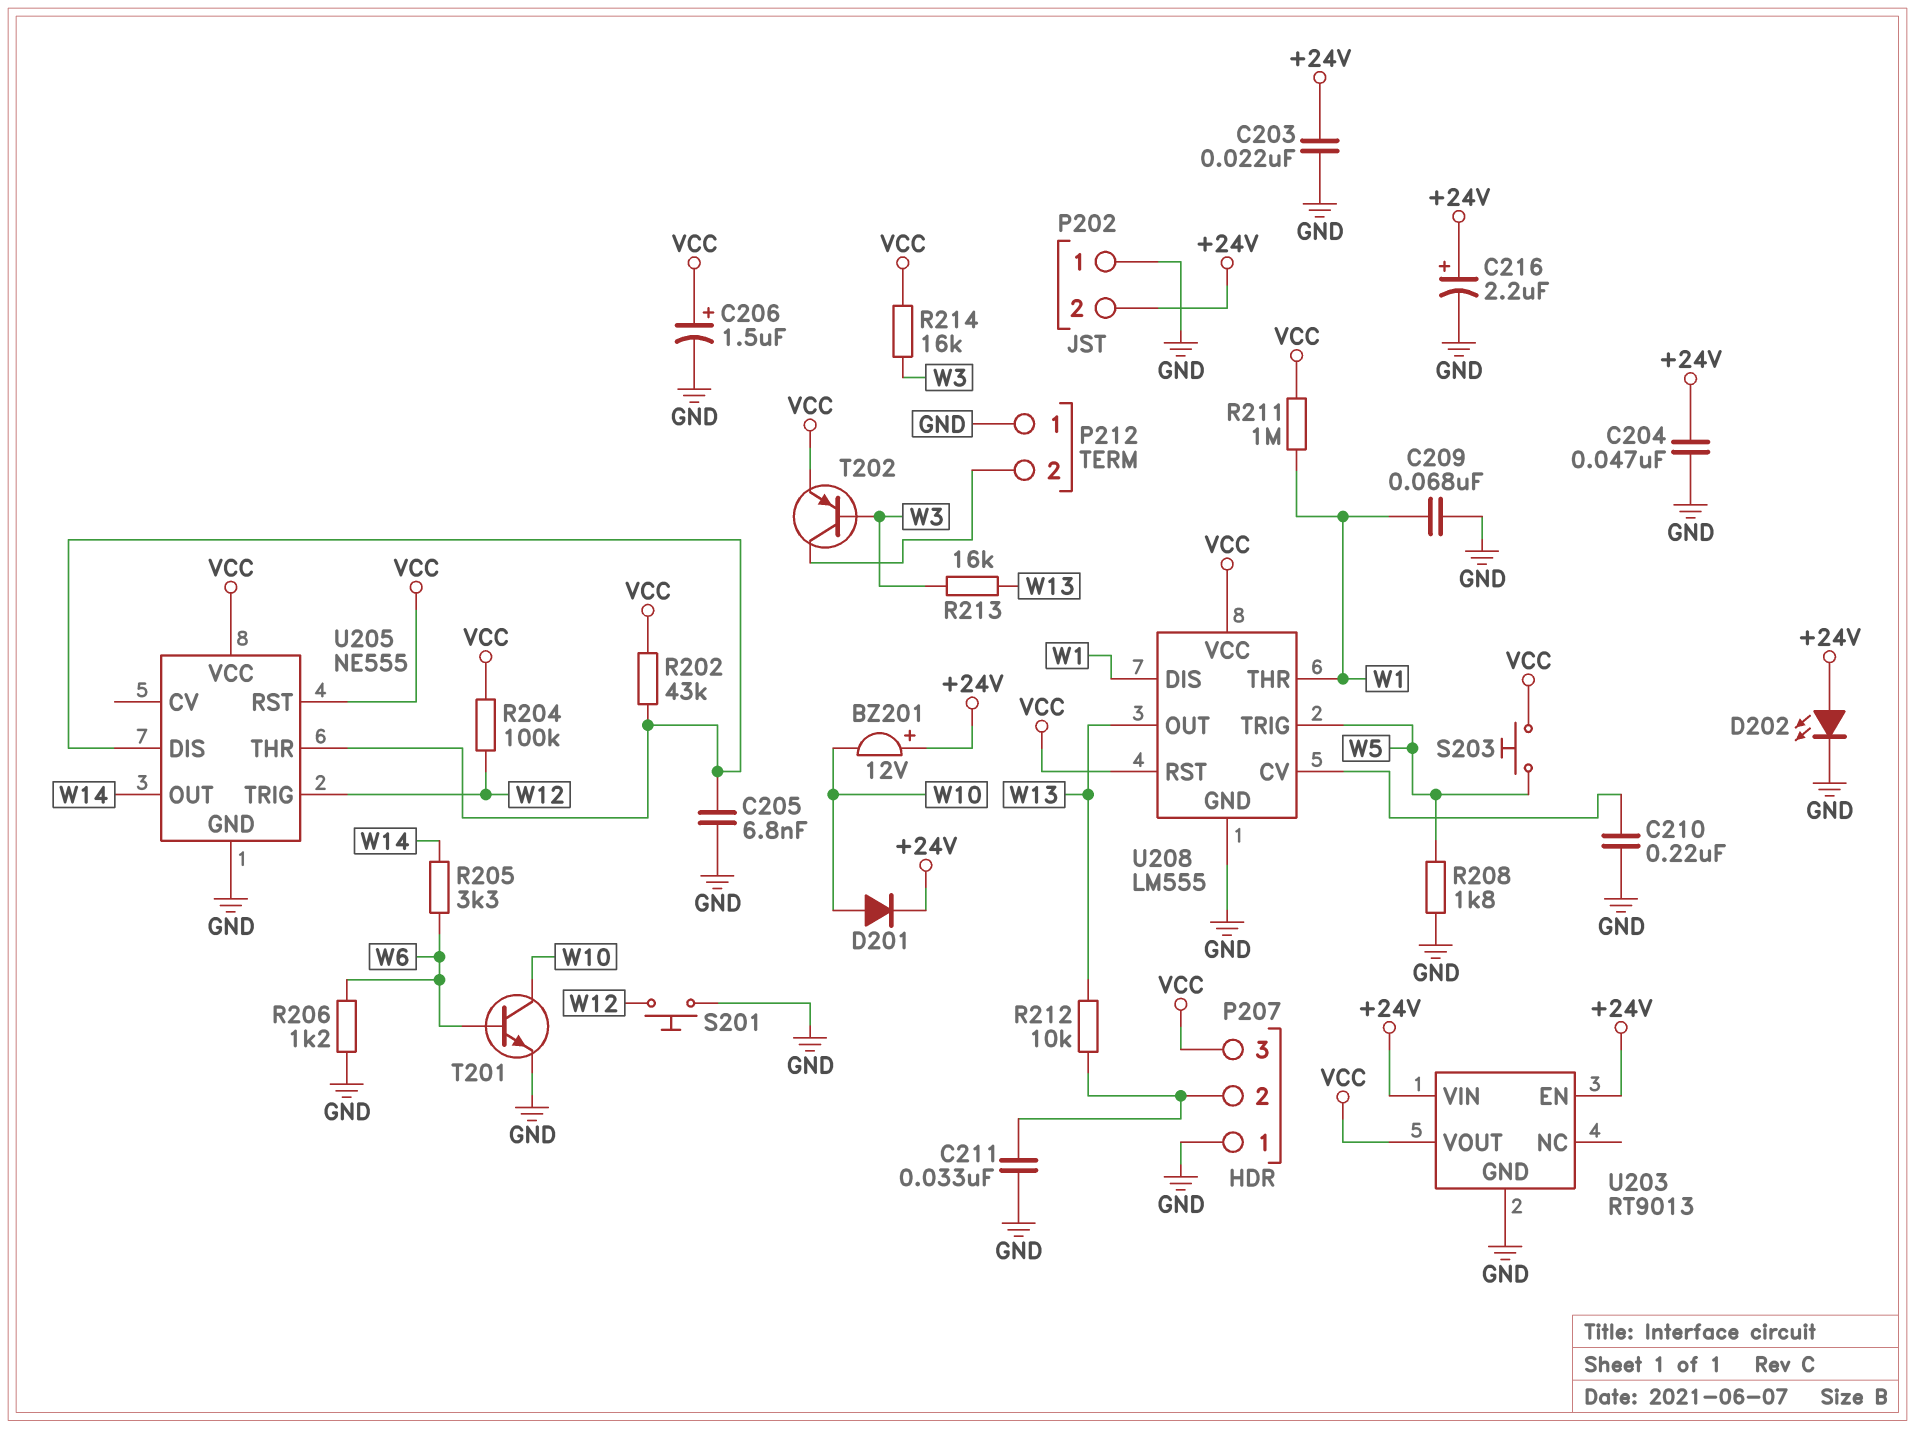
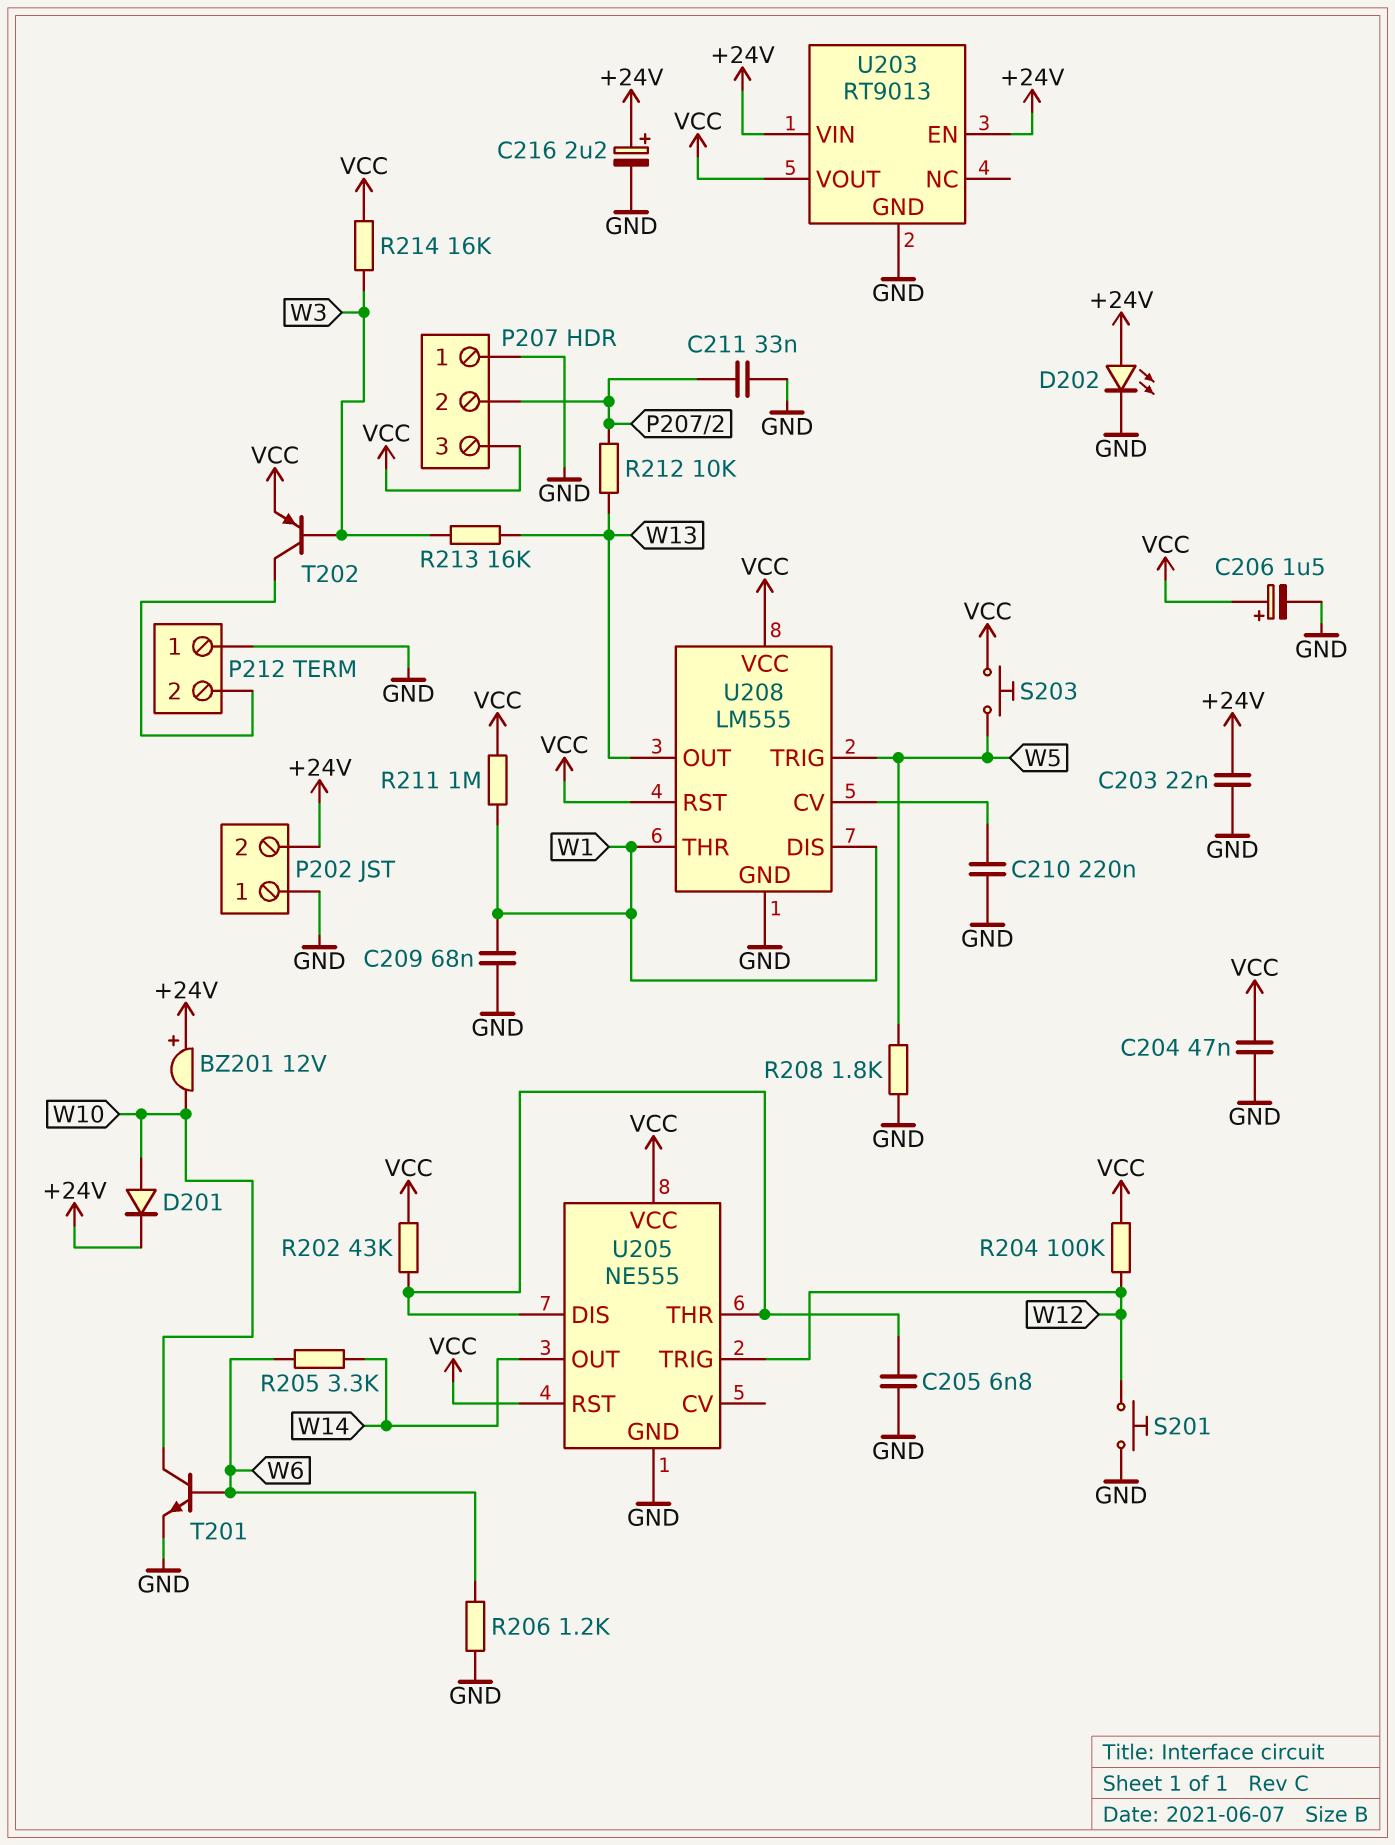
C204: 47nF (+24V, GND) -> 47nF (GND, VCC)

